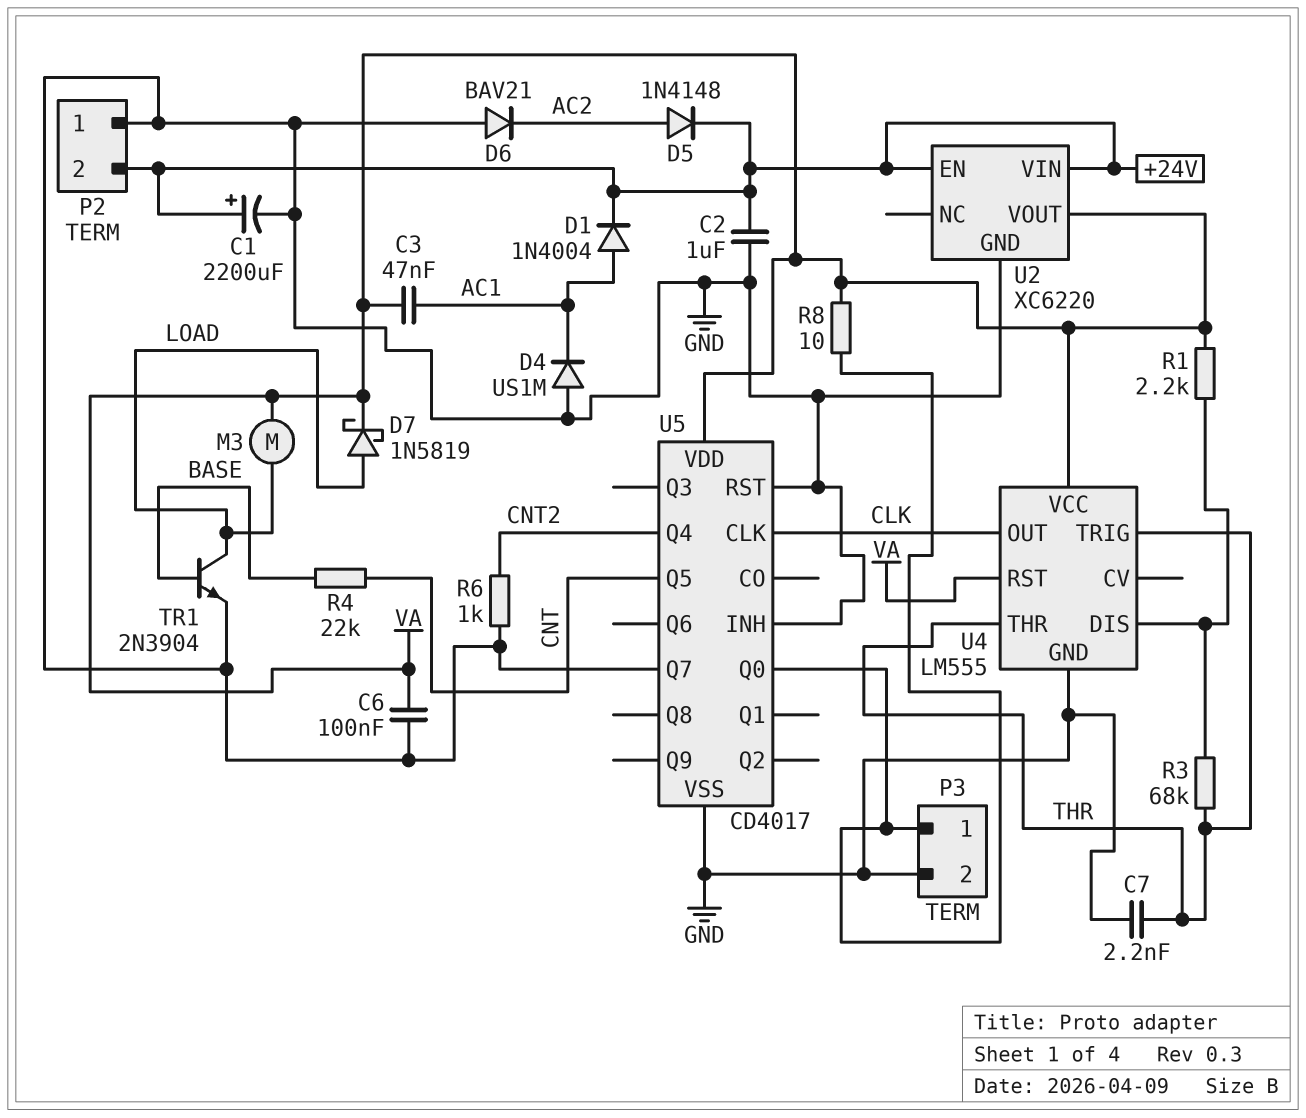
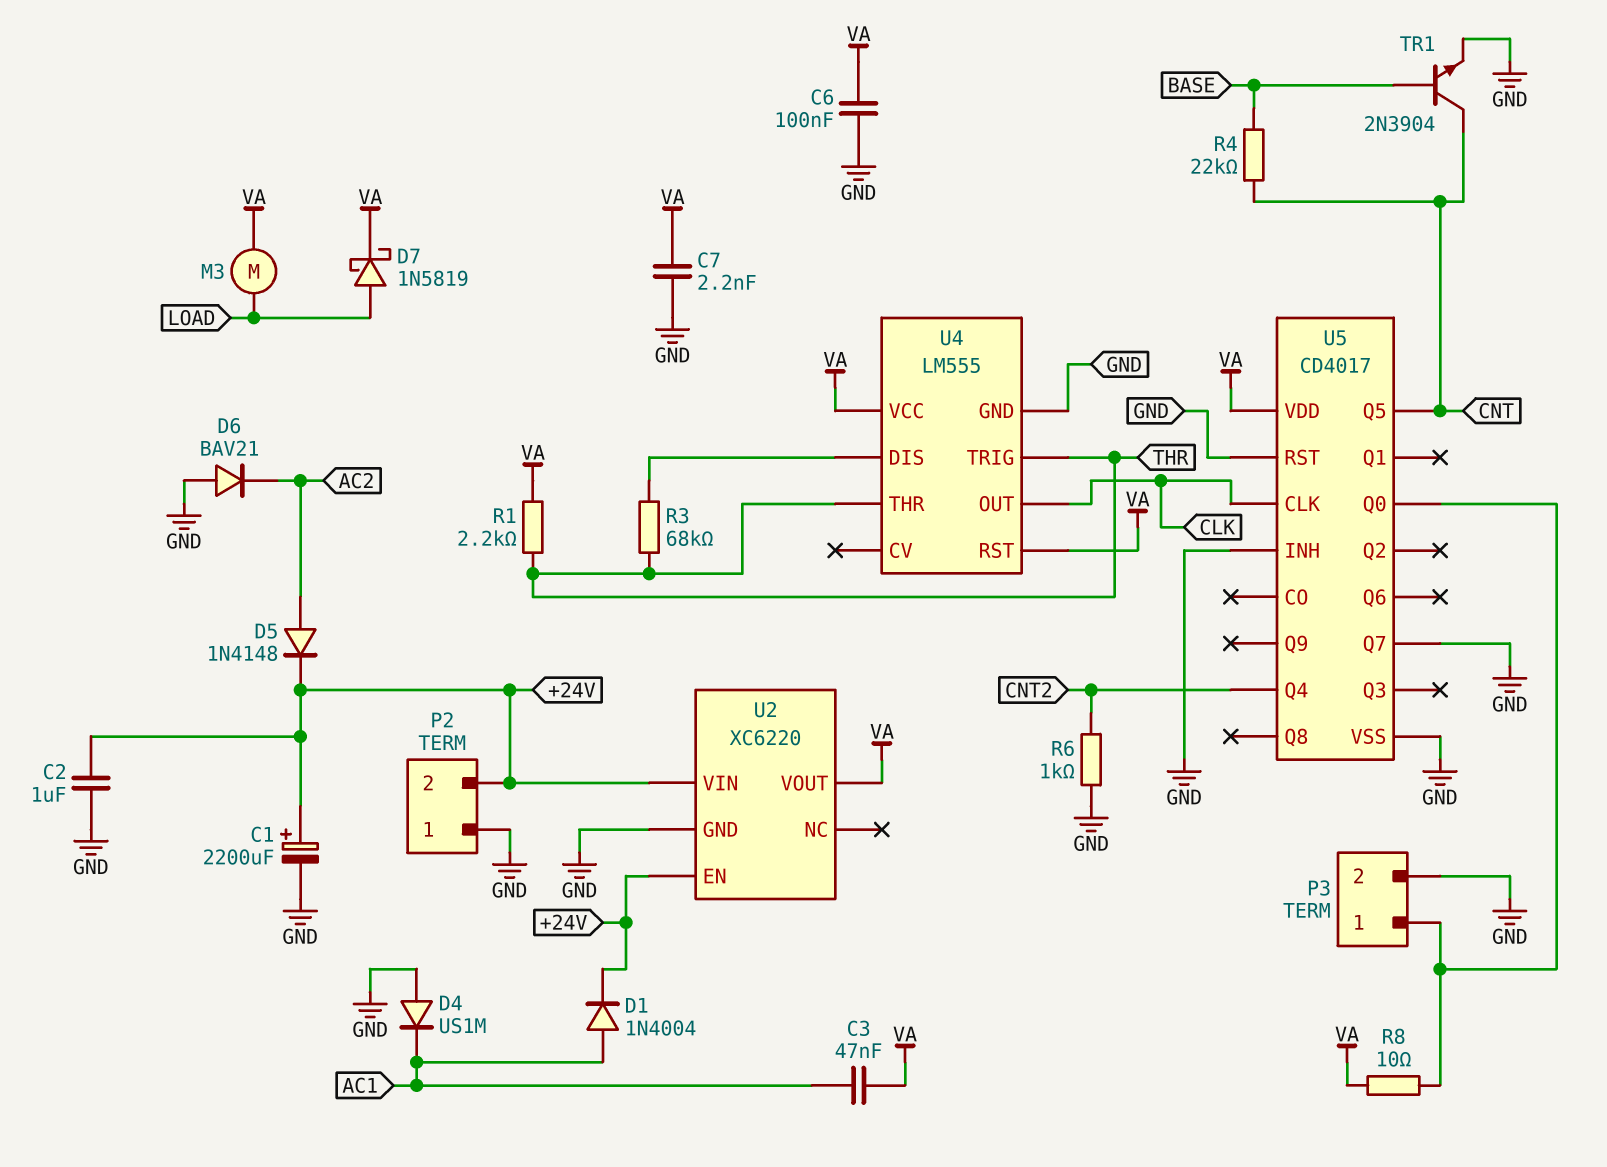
C7: 2.2nF (GND, THR) -> 2.2nF (GND, VA)
R1: 2.2k (U4/DIS, VA) -> 2.2k (THR, VA)
TR1: NPN 2N3904 (B BASE, C LOAD, E GND) -> NPN 2N3904 (B BASE, C CNT, E GND)

